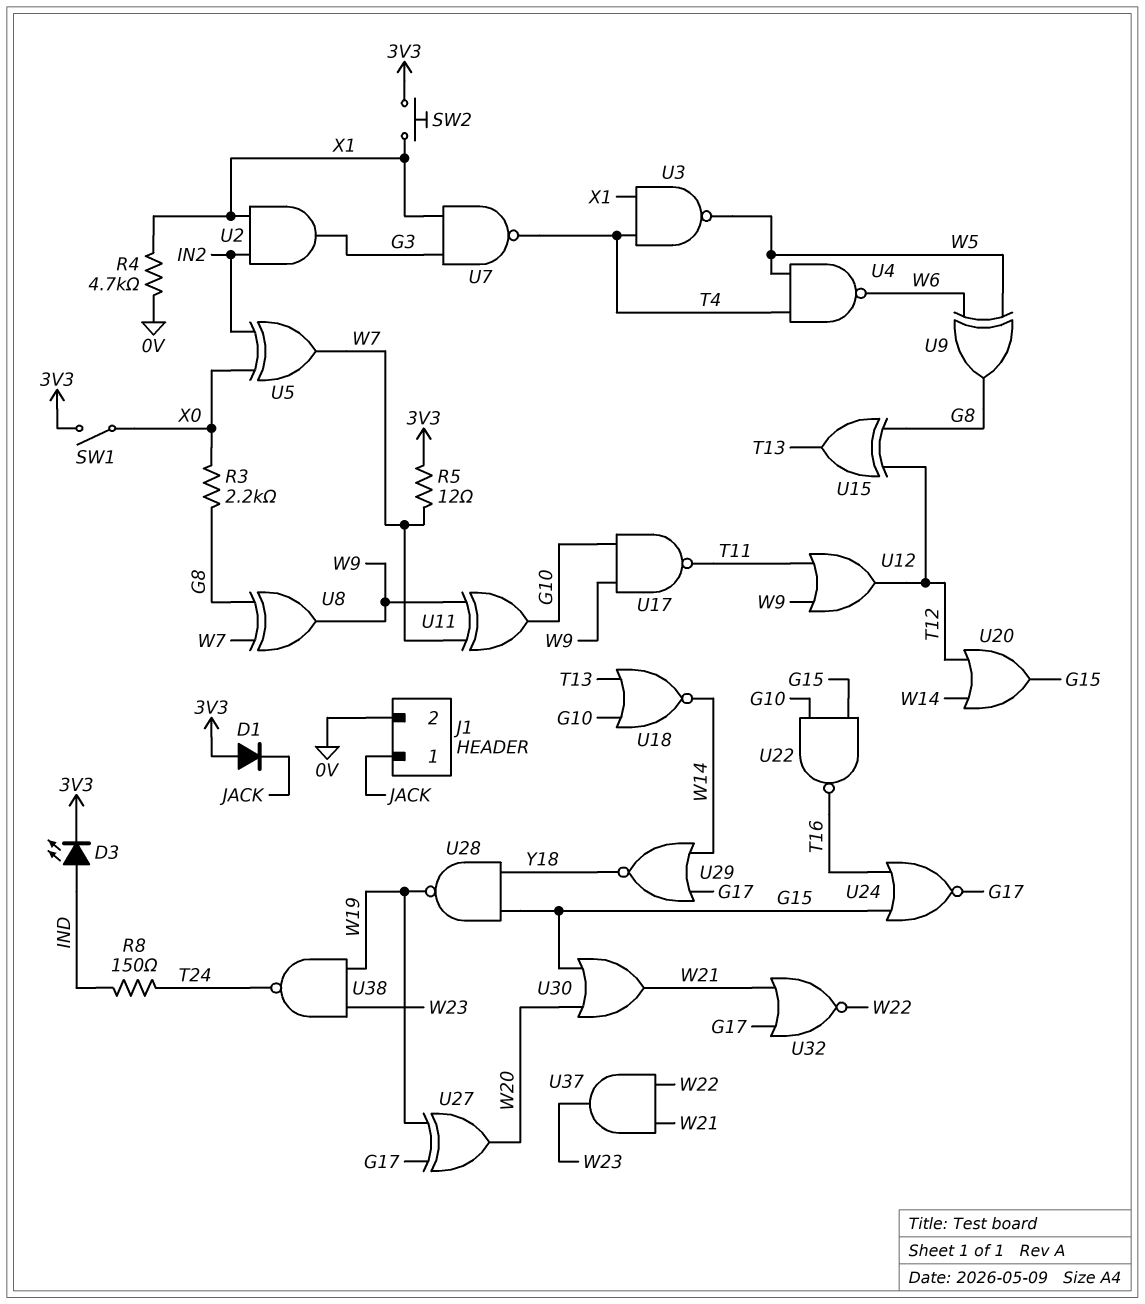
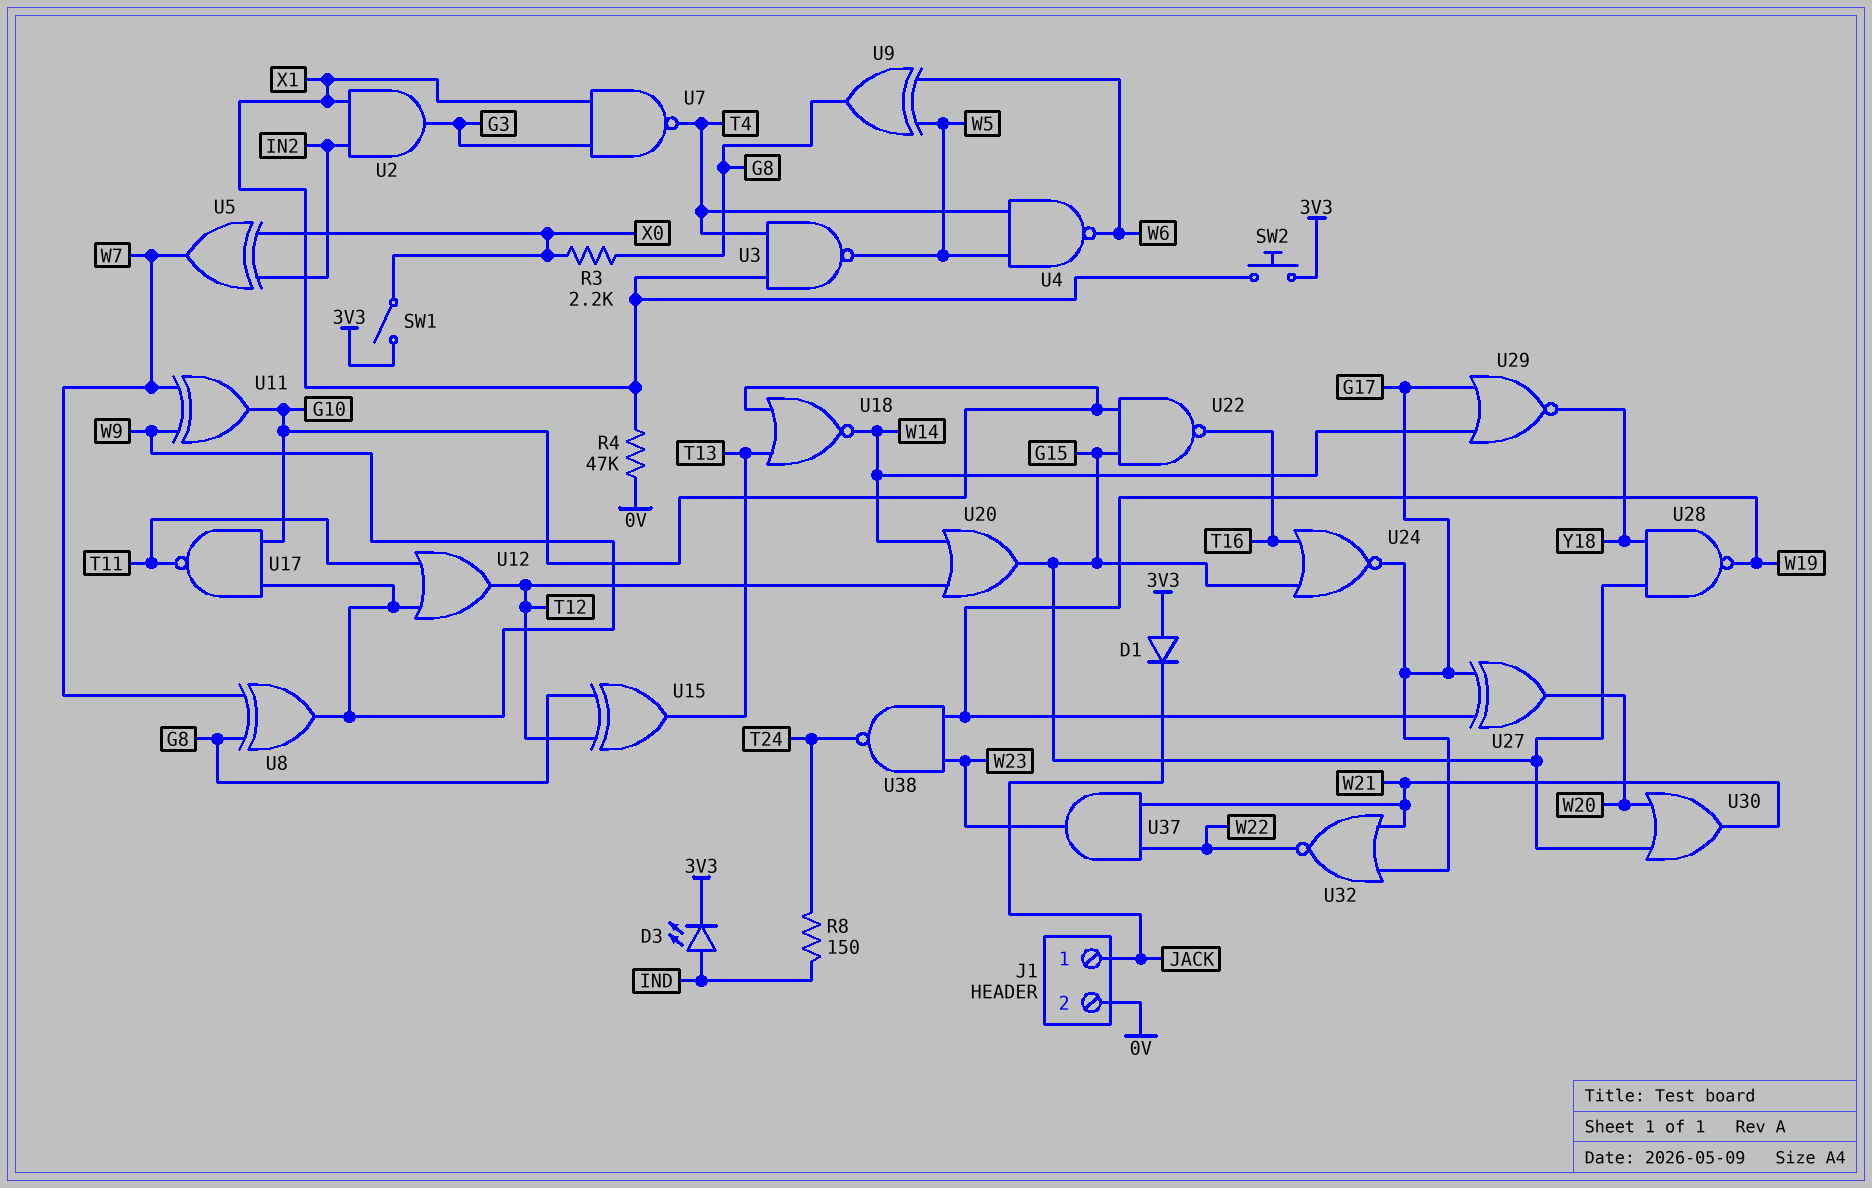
R4: 4.7k (0V, X1) -> 47k (0V, X1)
R5: 12 (3V3, W7) -> none

